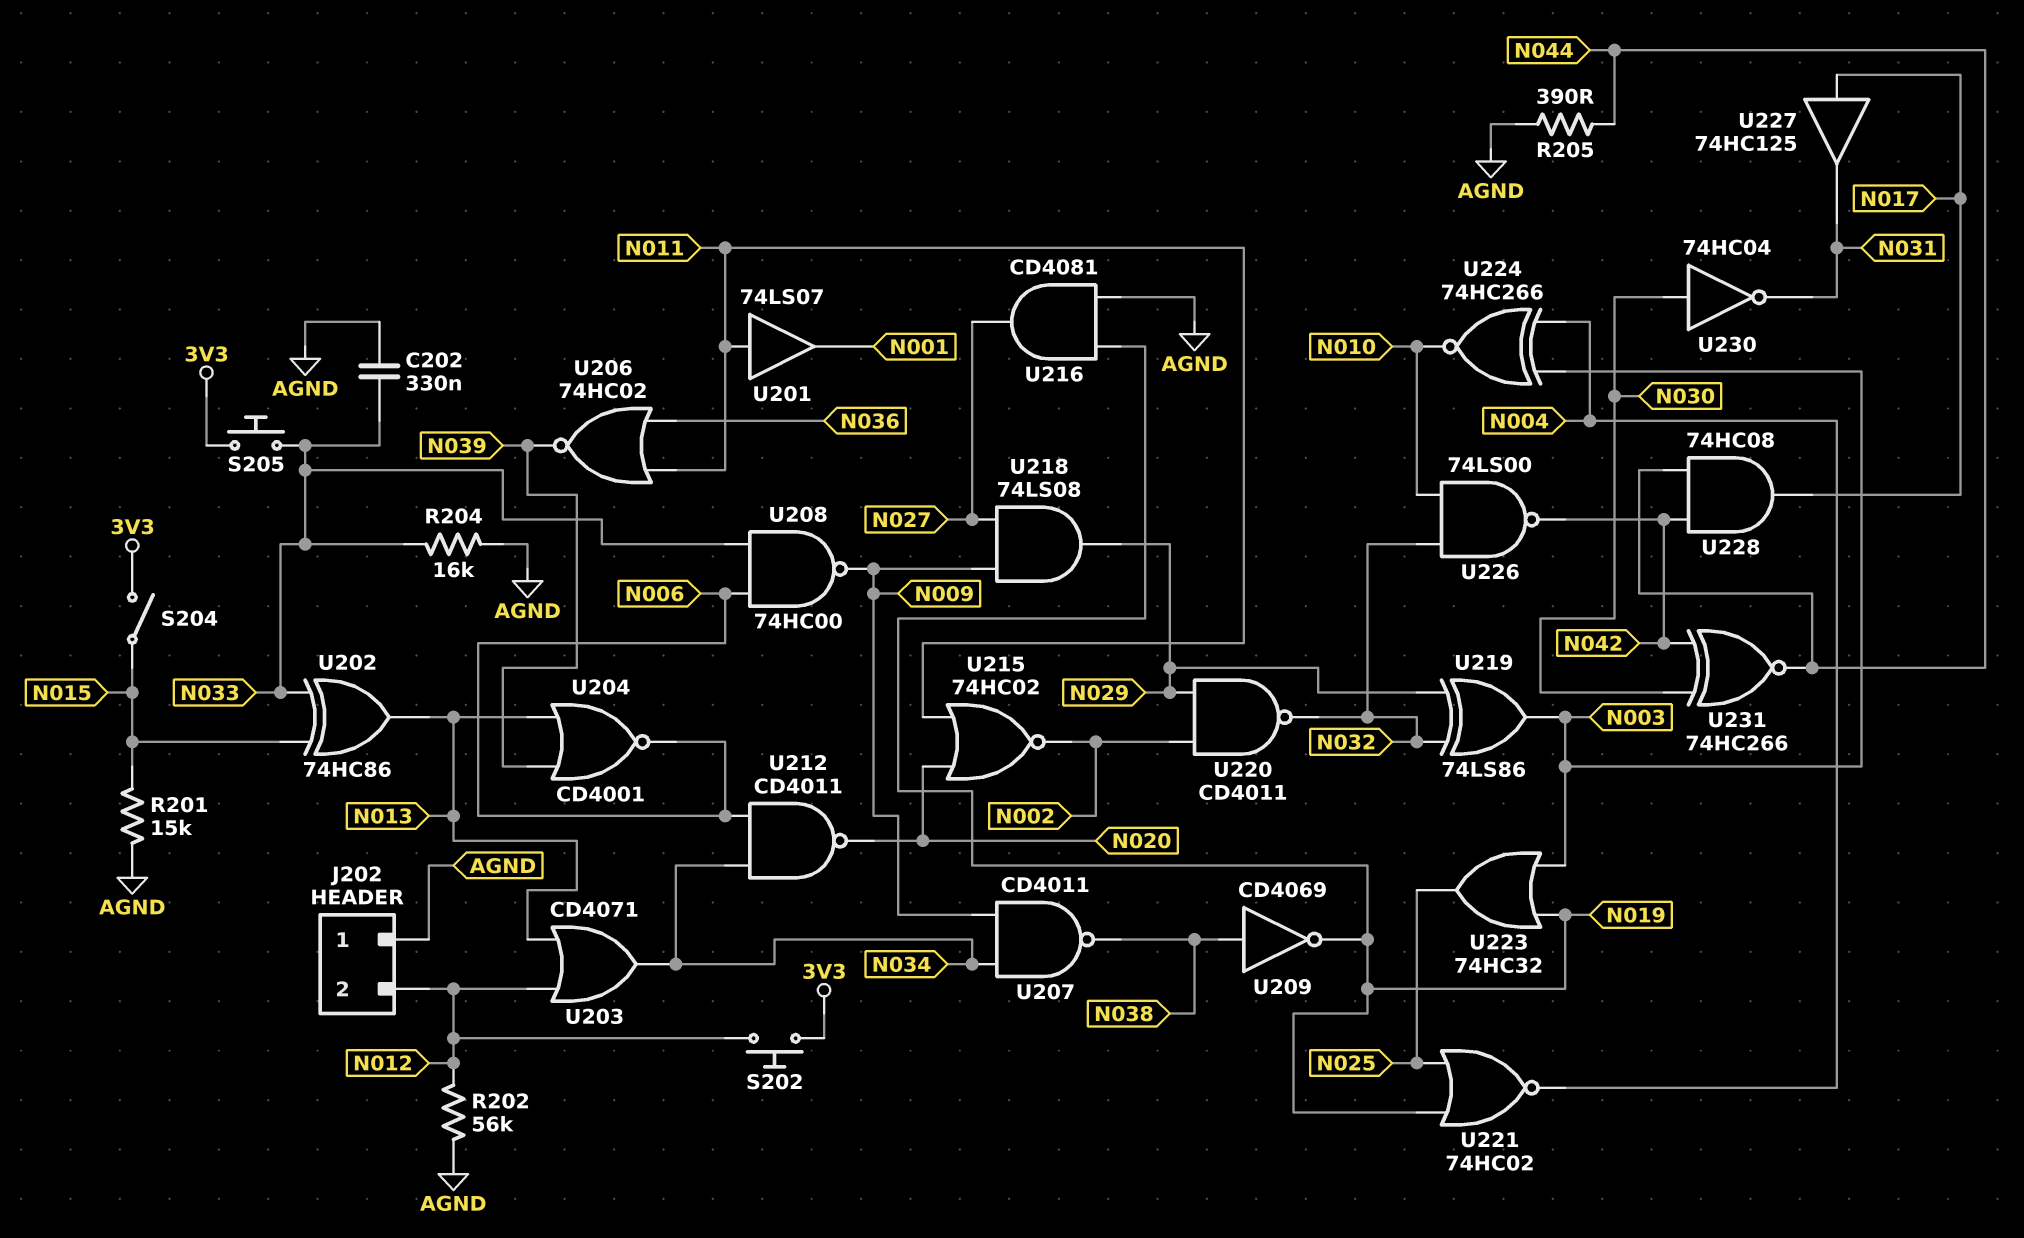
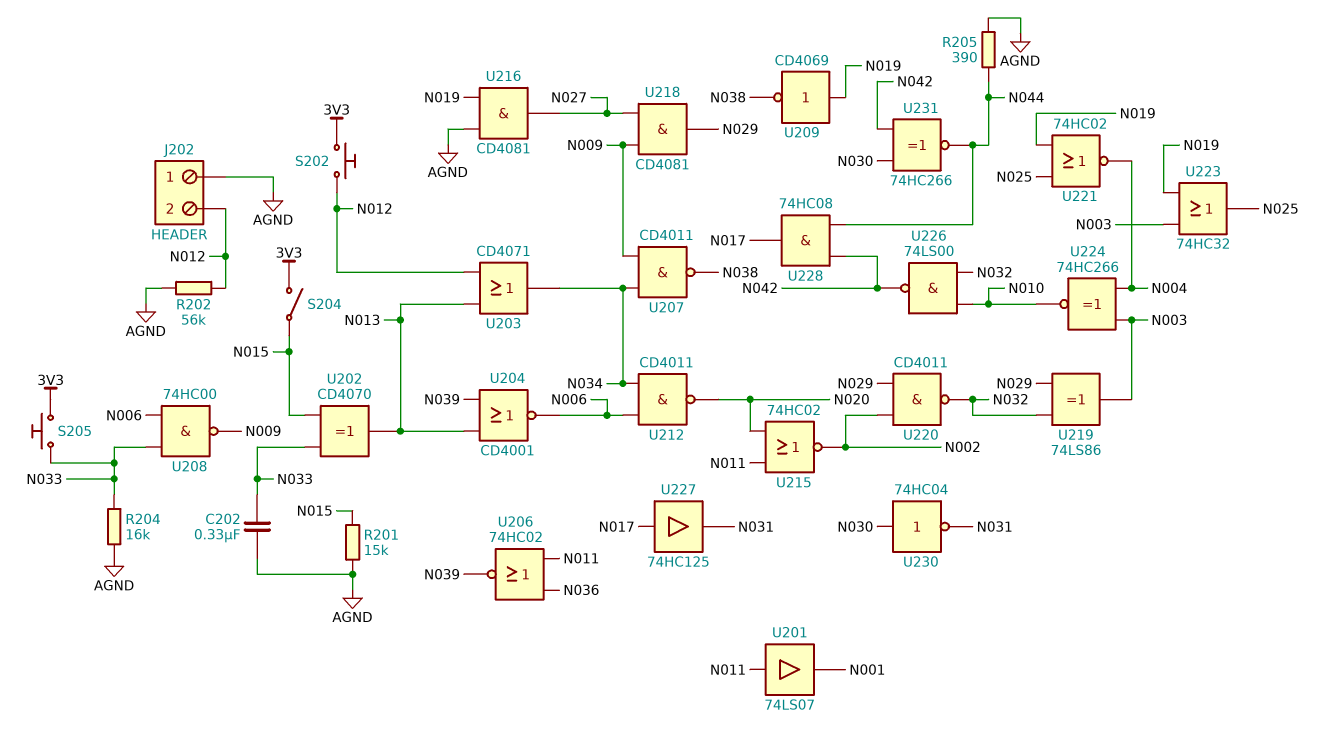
U202: XOR 74HC86 (in N015, in N033, out N013) -> XOR CD4070 (in N015, in N033, out N013)
U209: NOT CD4069 (in N038, out N019) -> NOT CD4069 (in N019, out N038)
U218: AND 74LS08 (in N009, in N027, out N029) -> AND CD4081 (in N009, in N027, out N029)

